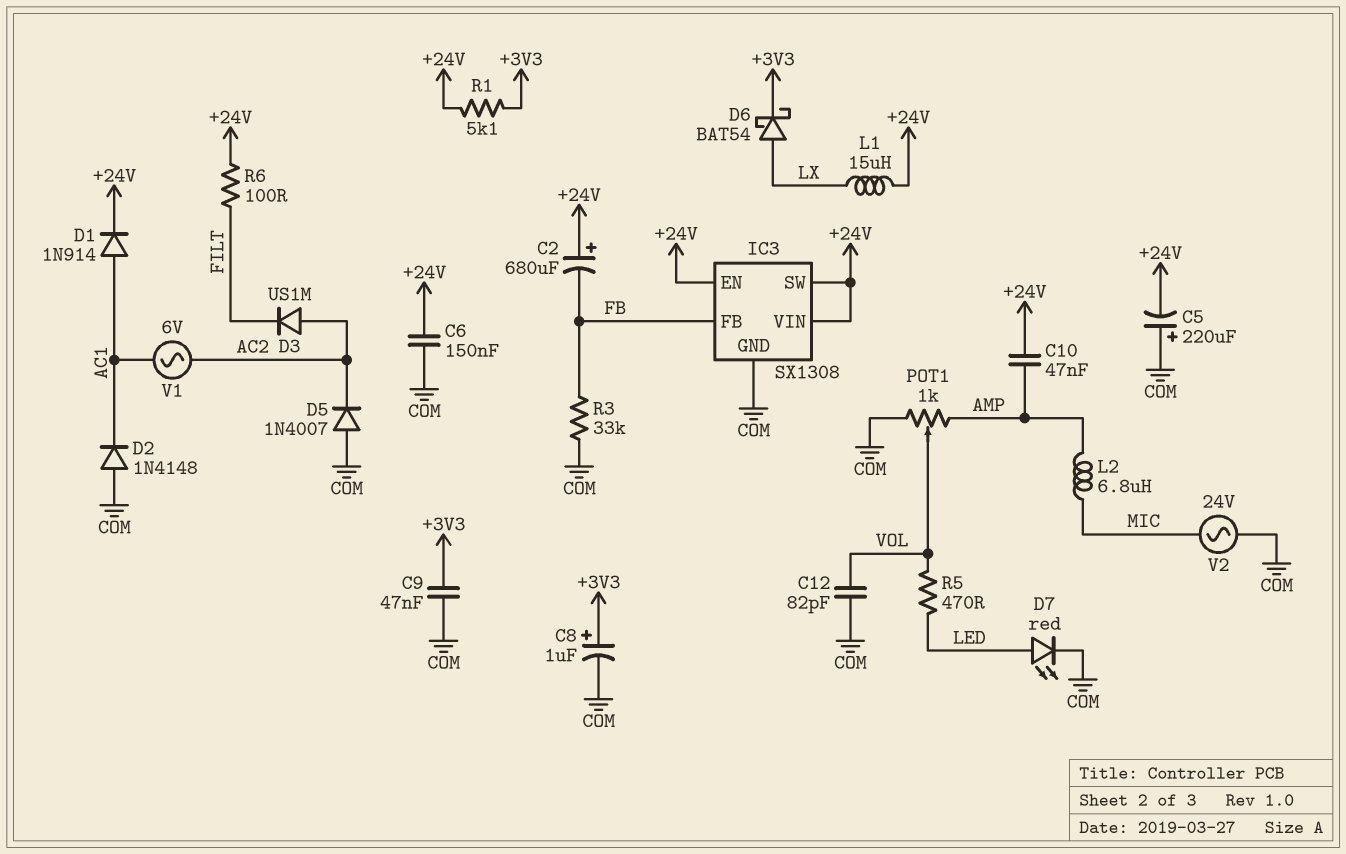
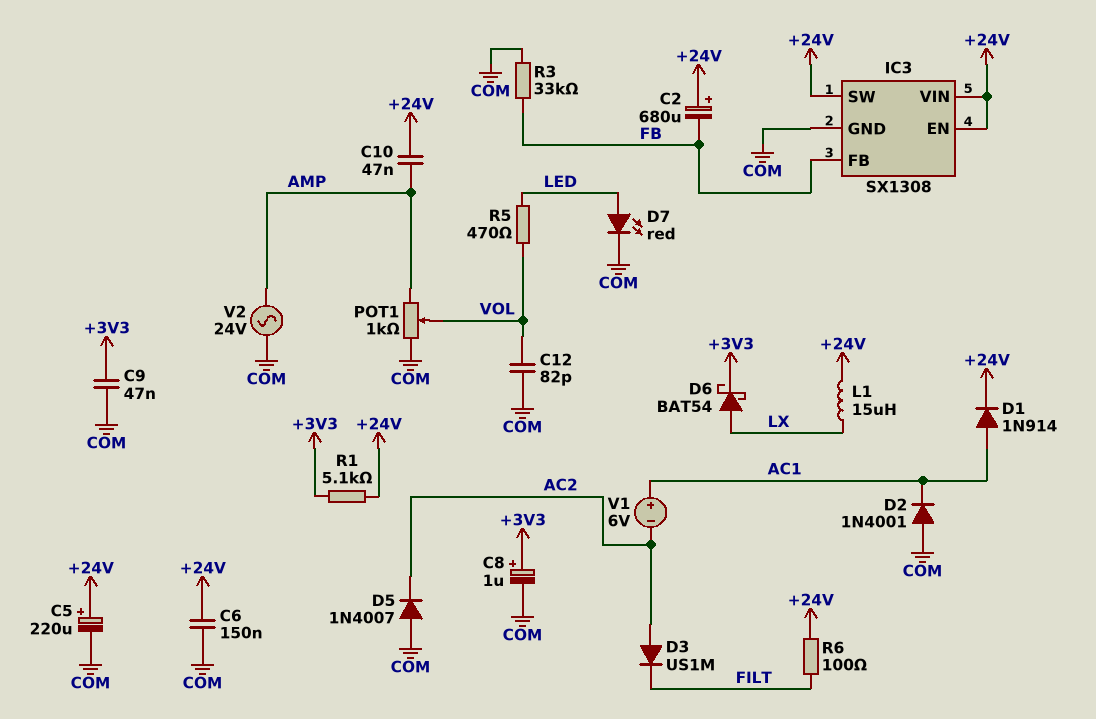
C5: 220uF (plus COM, minus +24V) -> 220uF (plus +24V, minus COM)
D2: diode 1N4148 (A COM, K AC1) -> diode 1N4001 (A COM, K AC1)
L2: 6.8uH (AMP, MIC) -> none
V1: AC 6V (AC1, AC2) -> 6V (plus AC1, minus AC2)
V2: AC 24V (COM, MIC) -> AC 24V (AMP, COM)

